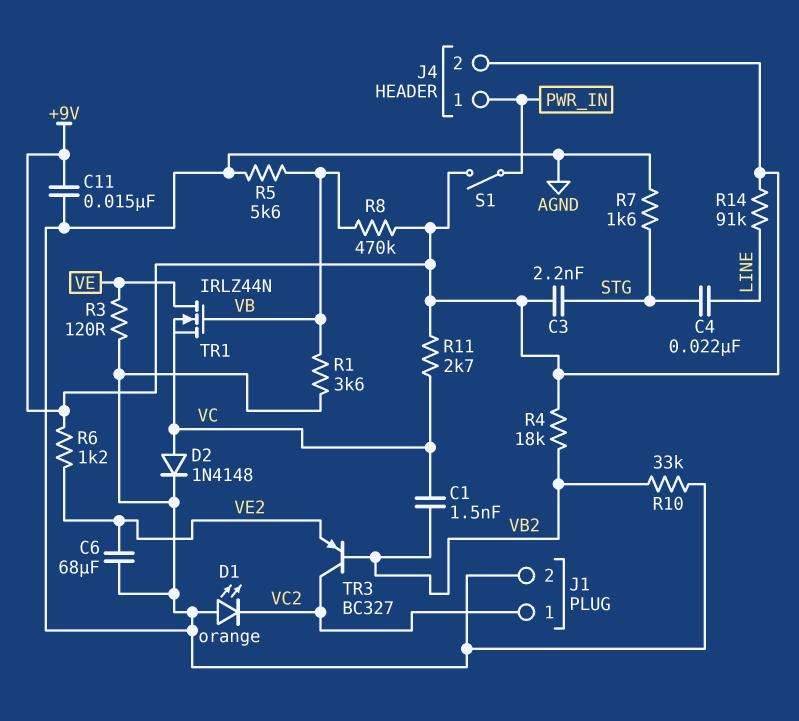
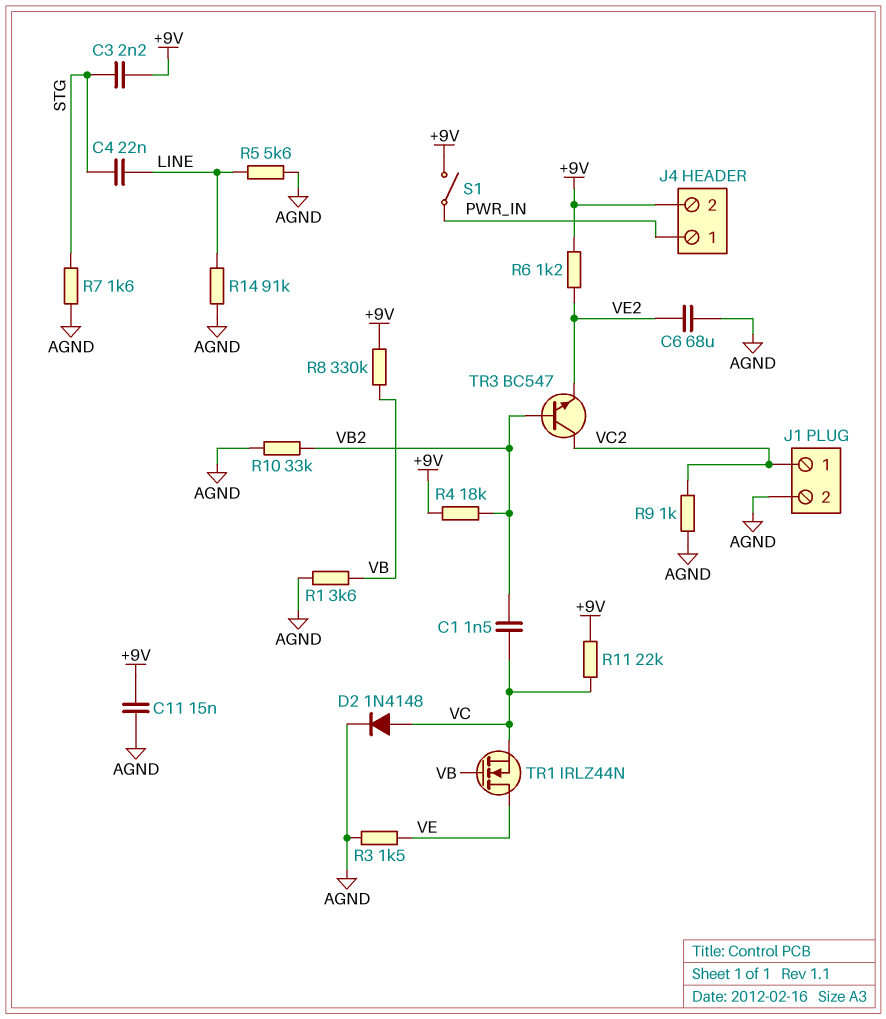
D1: LED orange (A AGND, K VC2) -> none
R3: 120 (AGND, VE) -> 1.5k (AGND, VE)
R5: 5.6k (AGND, VB) -> 5.6k (AGND, LINE)
R8: 470k (+9V, VB) -> 330k (+9V, VB)
R9: none -> 1k (AGND, VC2)
R11: 2.7k (+9V, VC) -> 22k (+9V, VC)
R14: 91k (+9V, LINE) -> 91k (AGND, LINE)
TR3: PNP BC327 (B VB2, C VC2, E VE2) -> NPN BC547 (B VB2, C VC2, E VE2)

